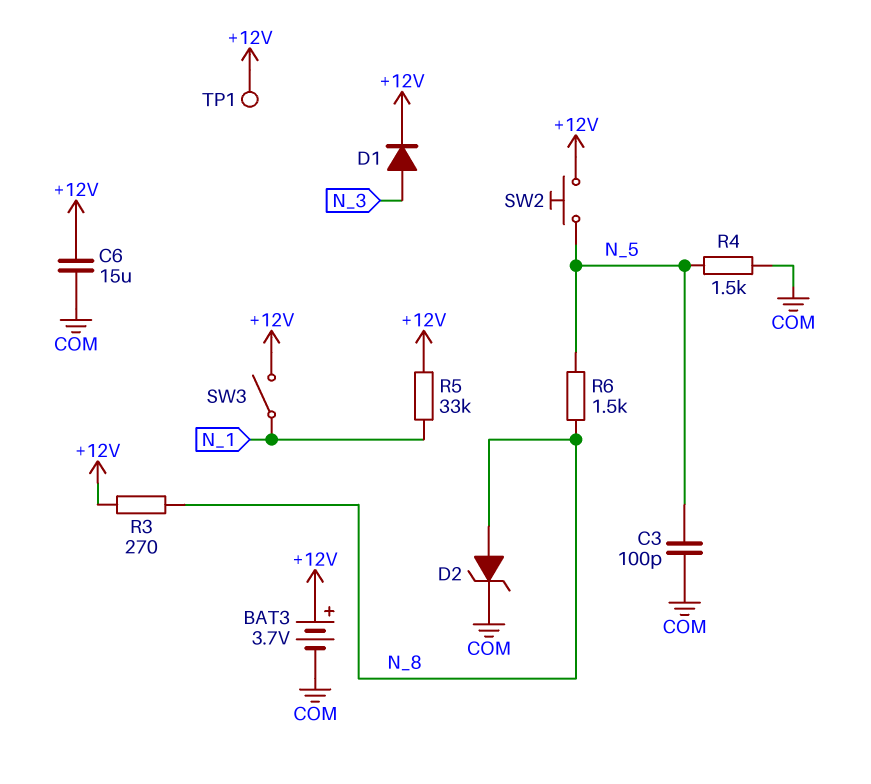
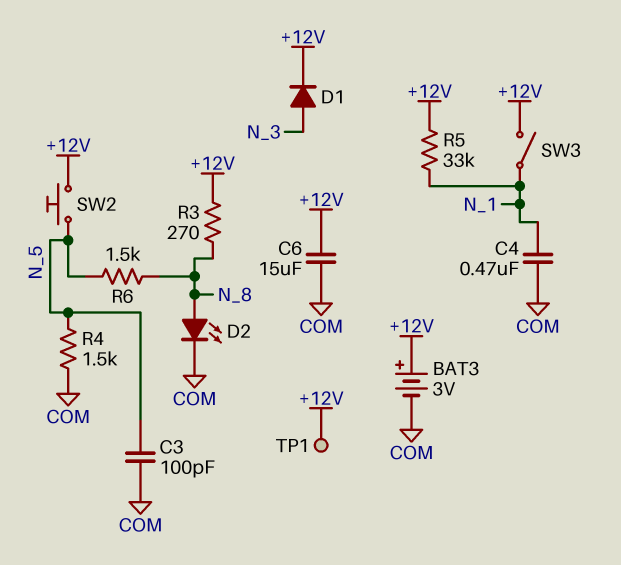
BAT3: 3.7V (plus +12V, minus COM) -> 3V (plus +12V, minus COM)
C4: none -> 470nF (COM, N_1)
D2: zener (A N_8, K COM) -> LED (A N_8, K COM)

